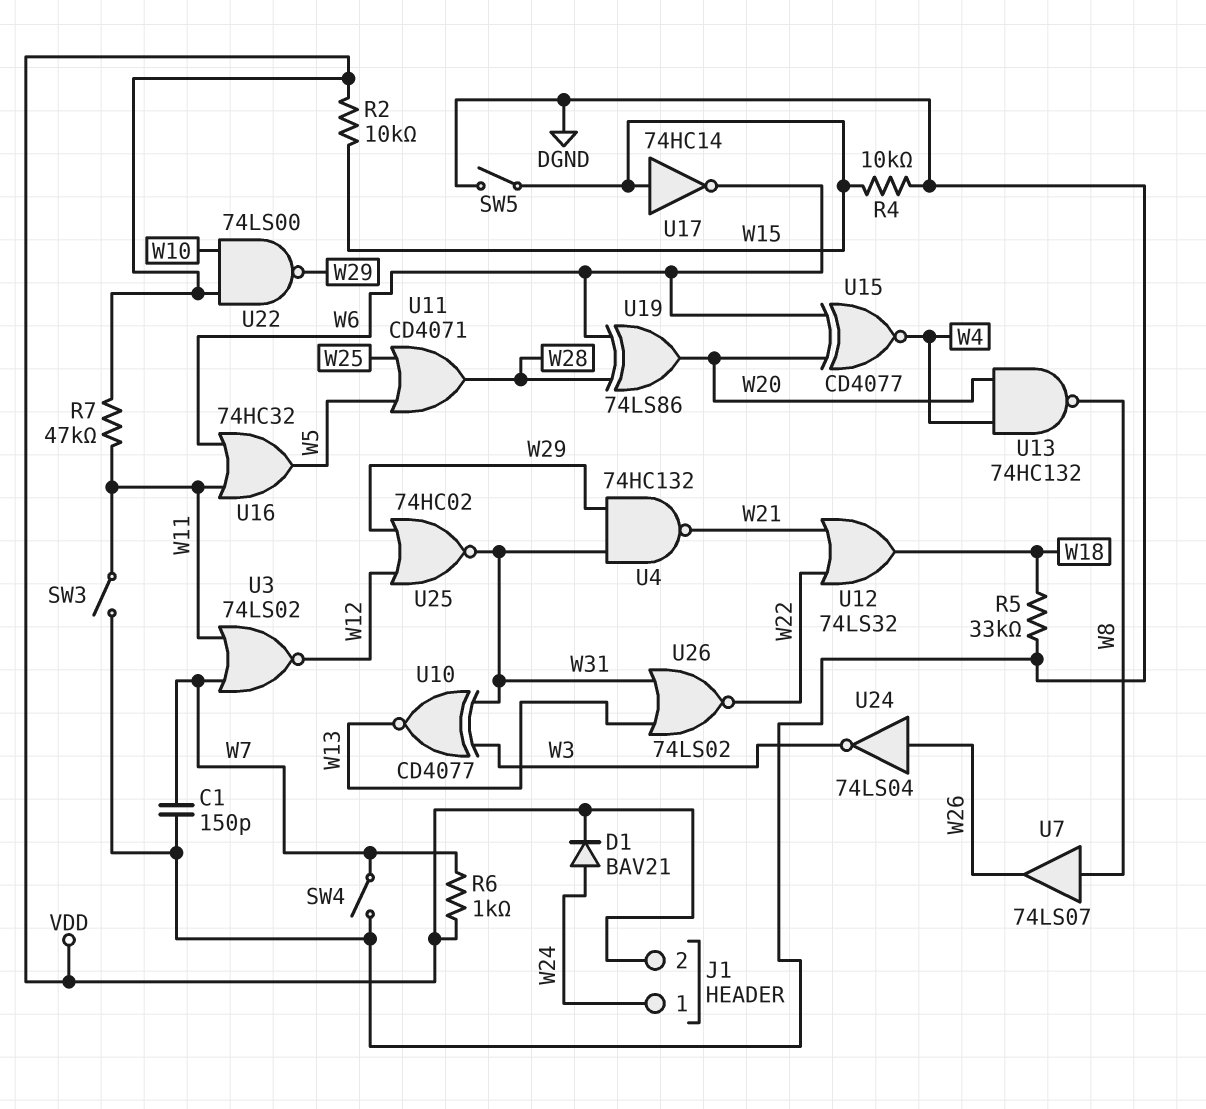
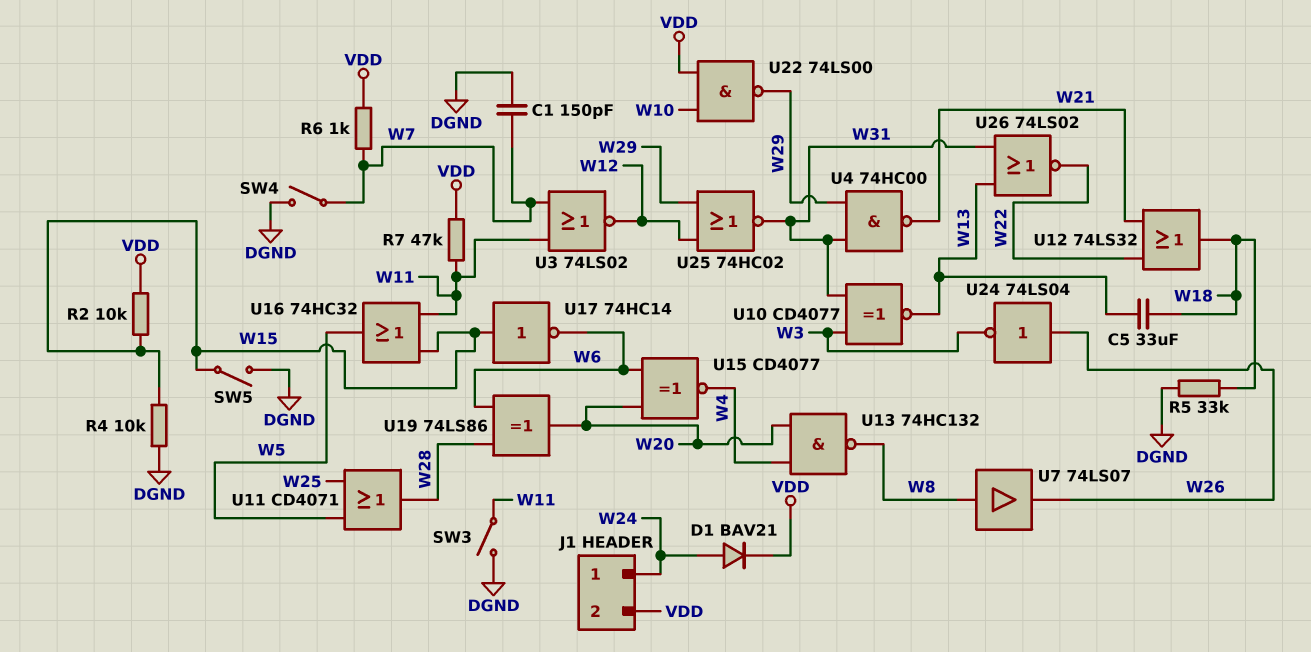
C5: none -> 33uF (W13, W18)
U4: NAND 74HC132 (in W29, in W31, out W21) -> NAND 74HC00 (in W29, in W31, out W21)
U16: OR 74HC32 (in W6, in W11, out W5) -> OR 74HC32 (in W11, in W15, out W5)

